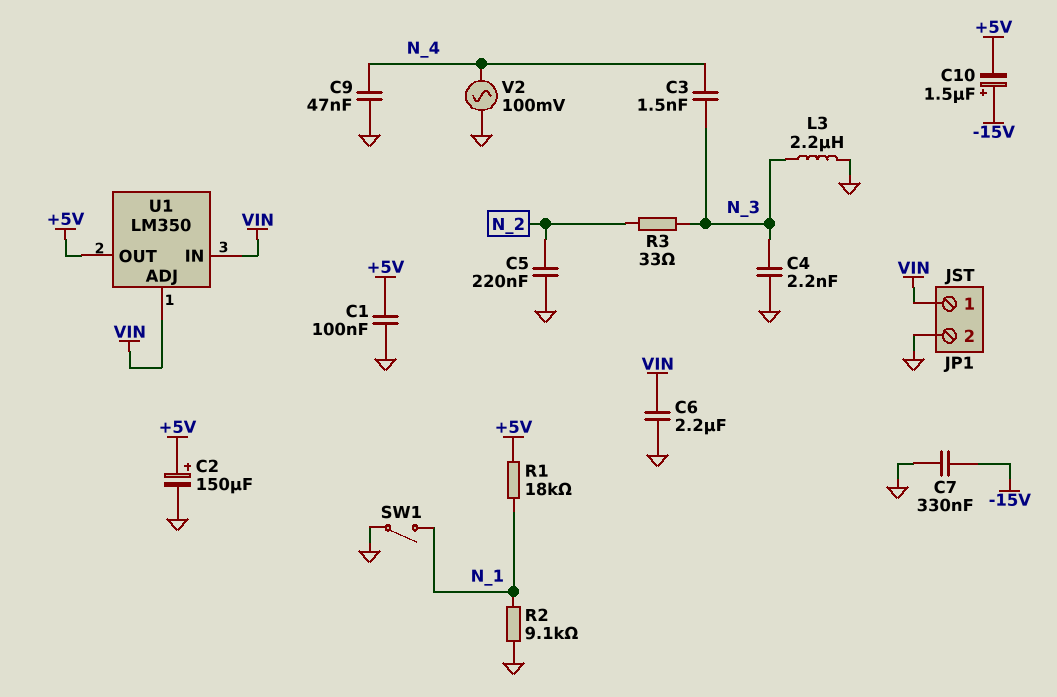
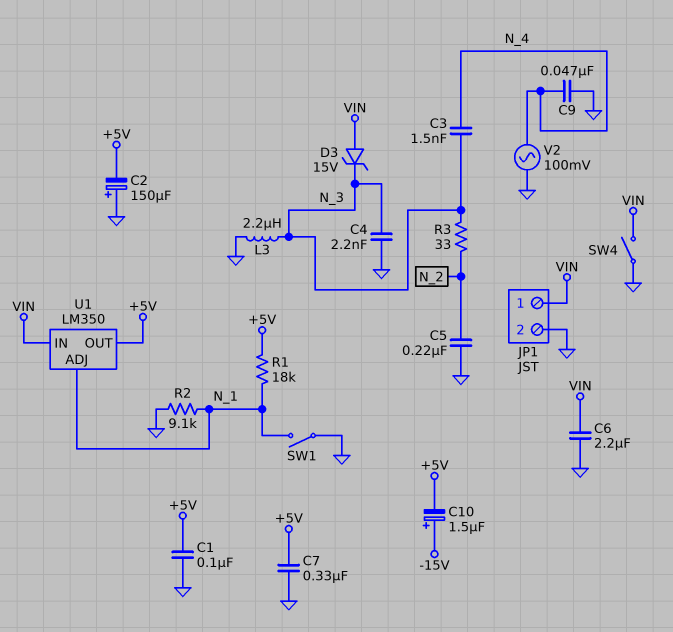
C2: 150uF (plus +5V, minus GND) -> 150uF (plus GND, minus +5V)
C7: 330nF (-15V, GND) -> 330nF (+5V, GND)
D3: none -> zener 15V (A VIN, K N_3)
SW4: none -> switch (GND, VIN)
U1 pin ADJ: VIN -> N_1

